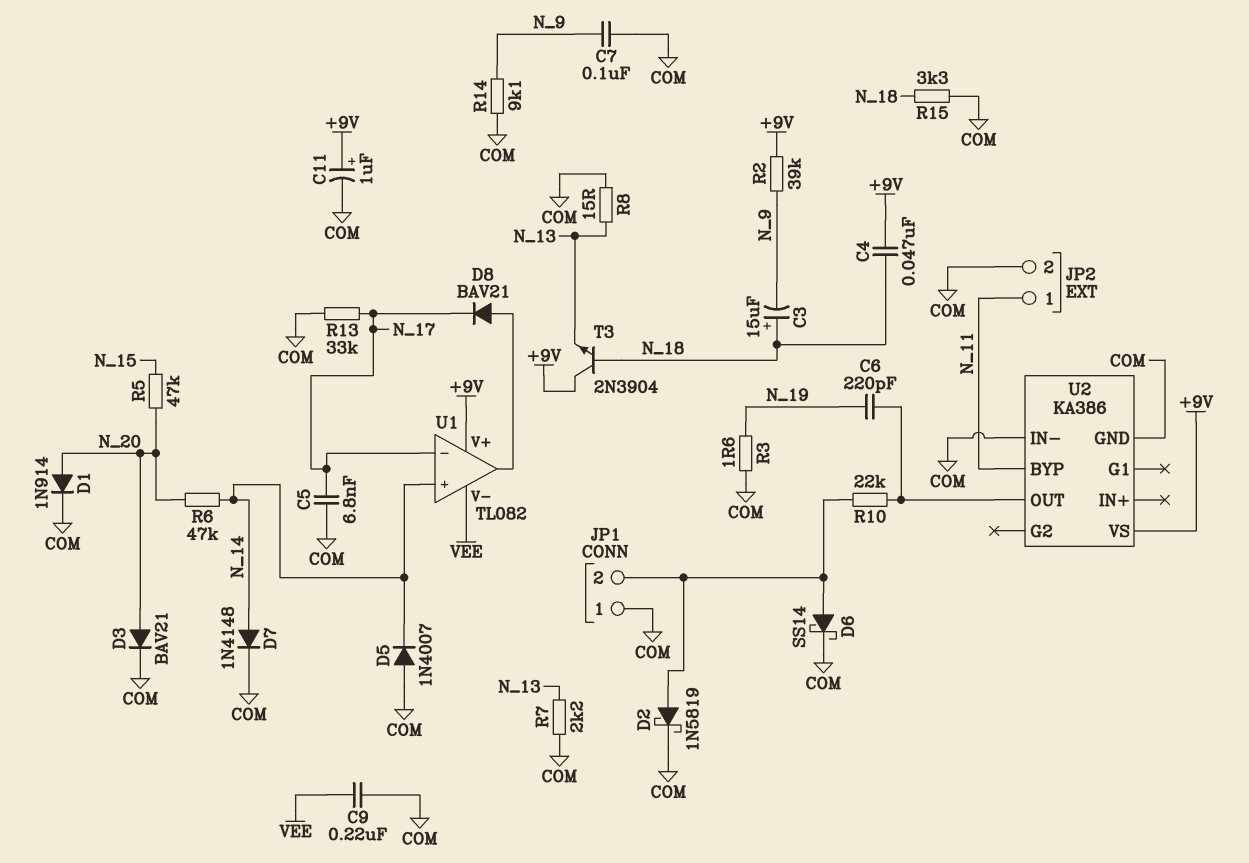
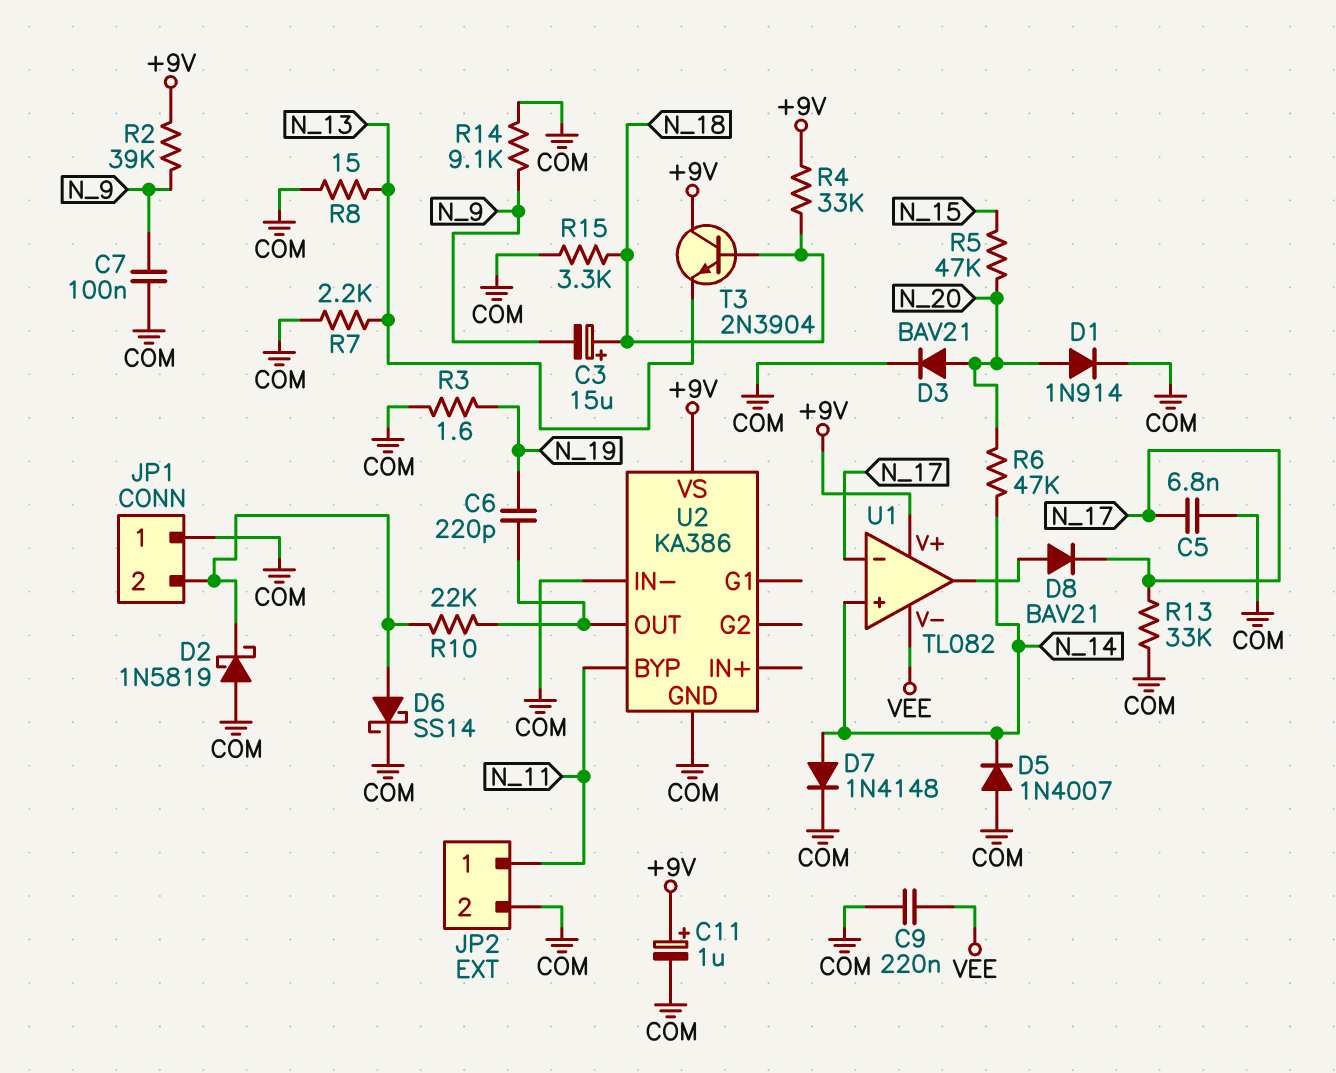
C4: 47nF (+9V, N_18) -> none
D2: schottky 1N5819 (A JP1/2, K COM) -> schottky 1N5819 (A COM, K JP1/2)
R4: none -> 33k (+9V, N_18)

